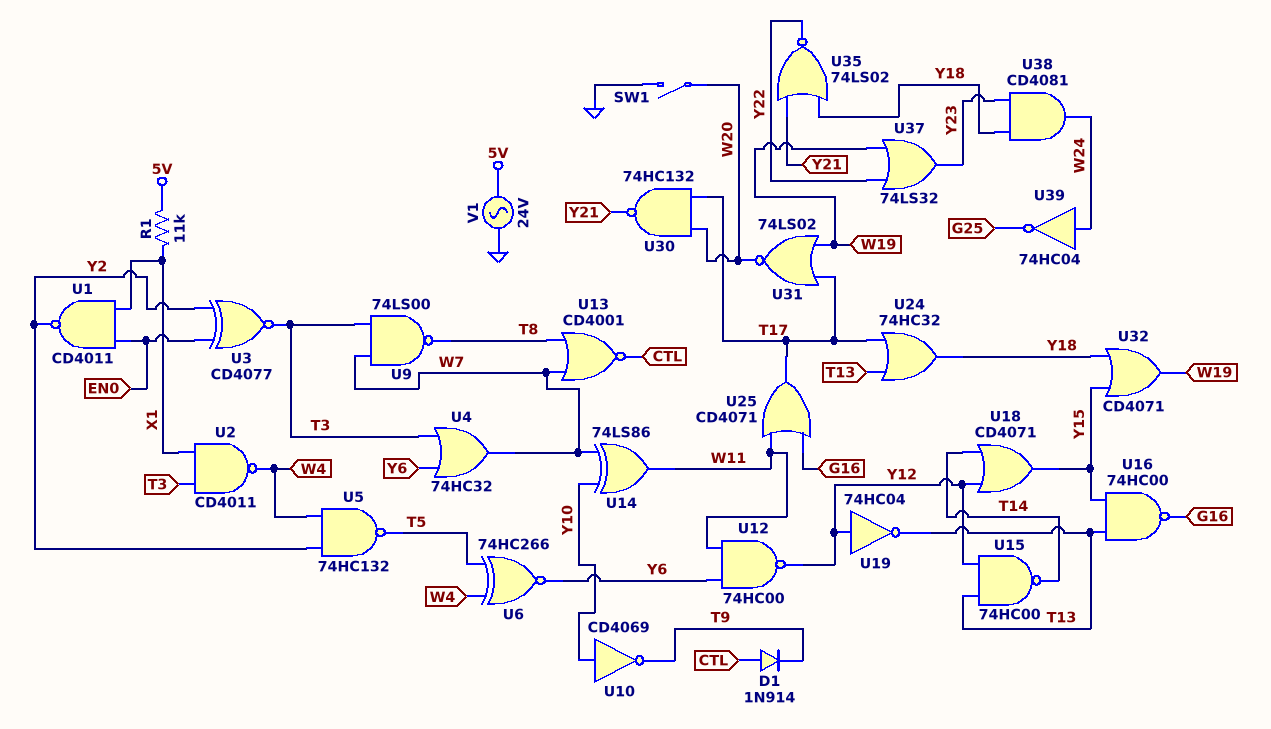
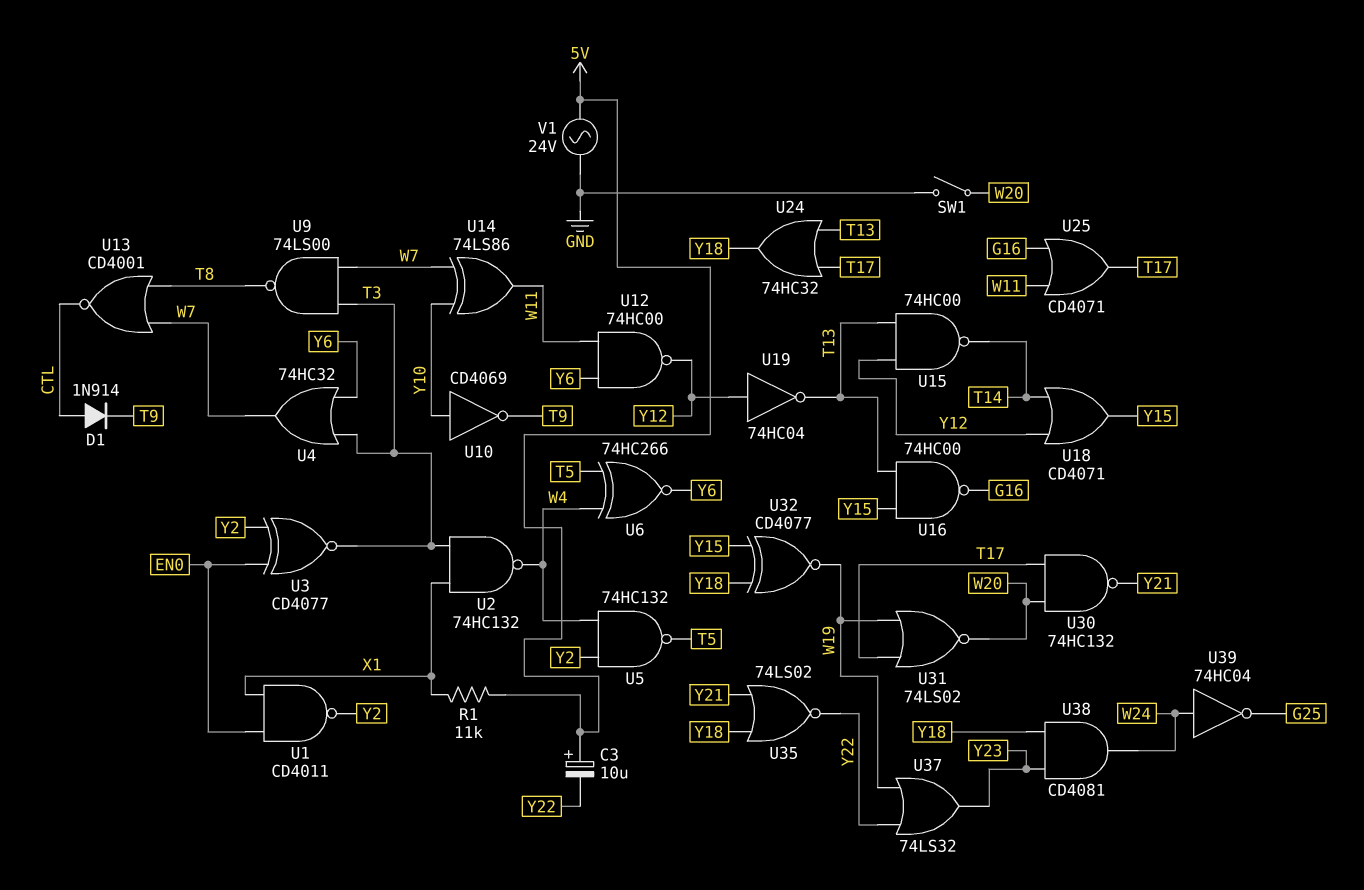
C3: none -> 10uF (plus 5V, minus Y22)
U2: NAND CD4011 (in T3, in X1, out W4) -> NAND 74HC132 (in T3, in X1, out W4)
U32: OR CD4071 (in Y15, in Y18, out W19) -> XNOR CD4077 (in Y15, in Y18, out W19)

